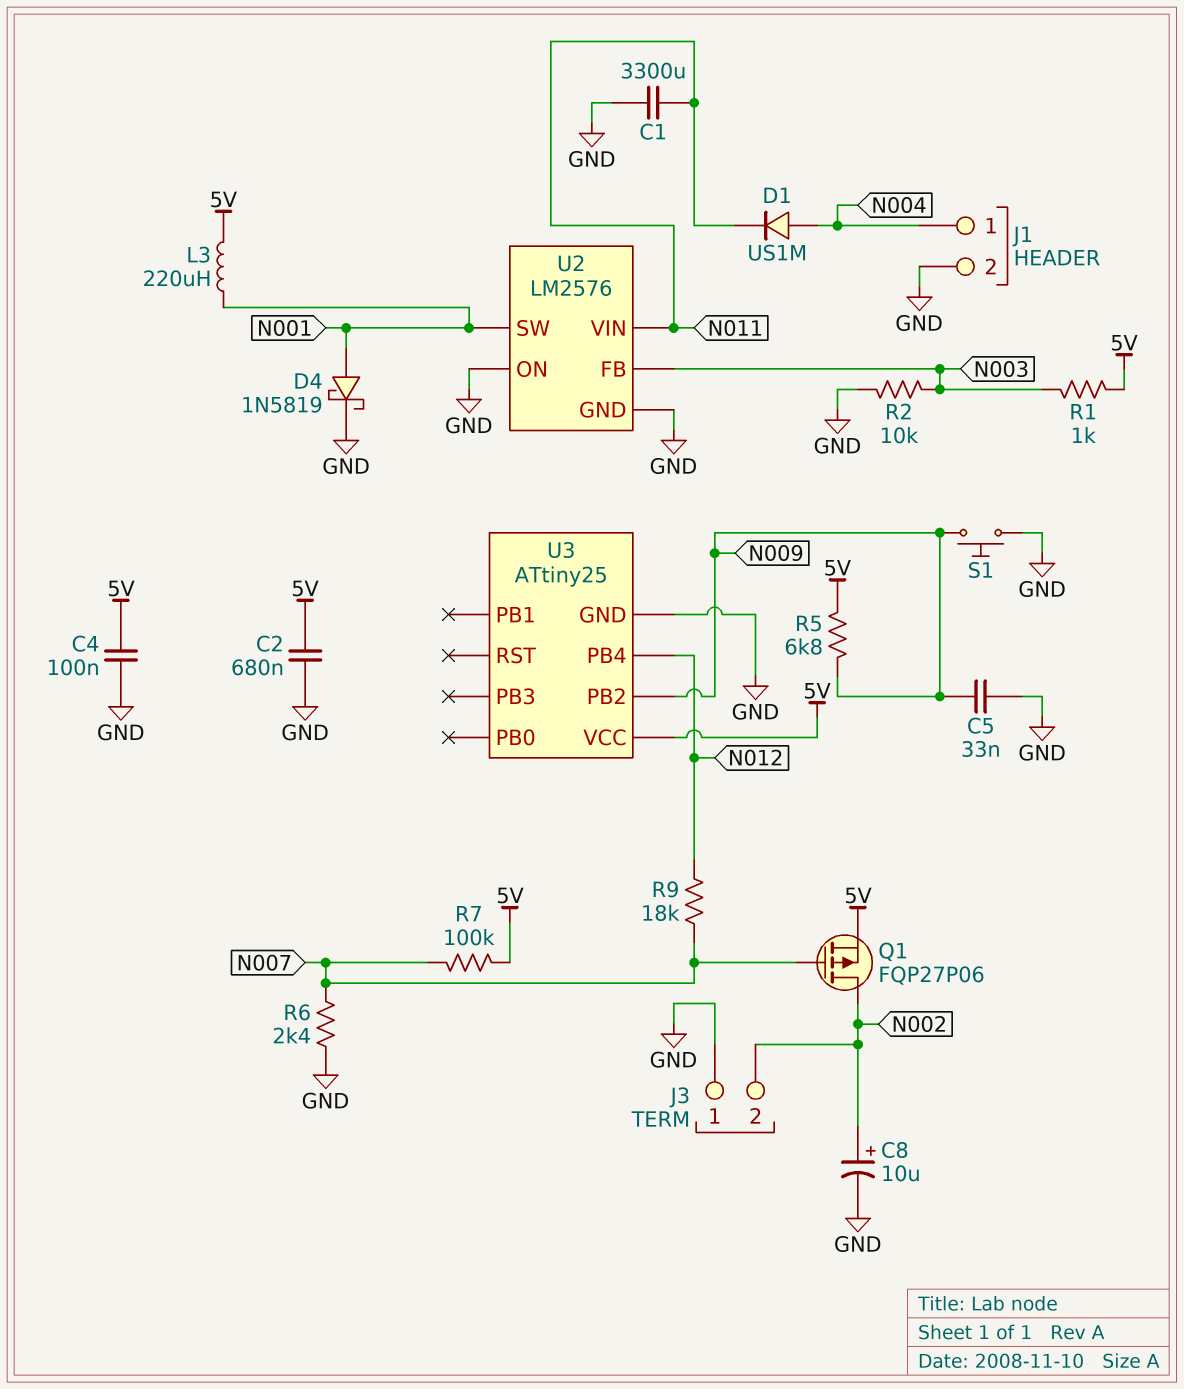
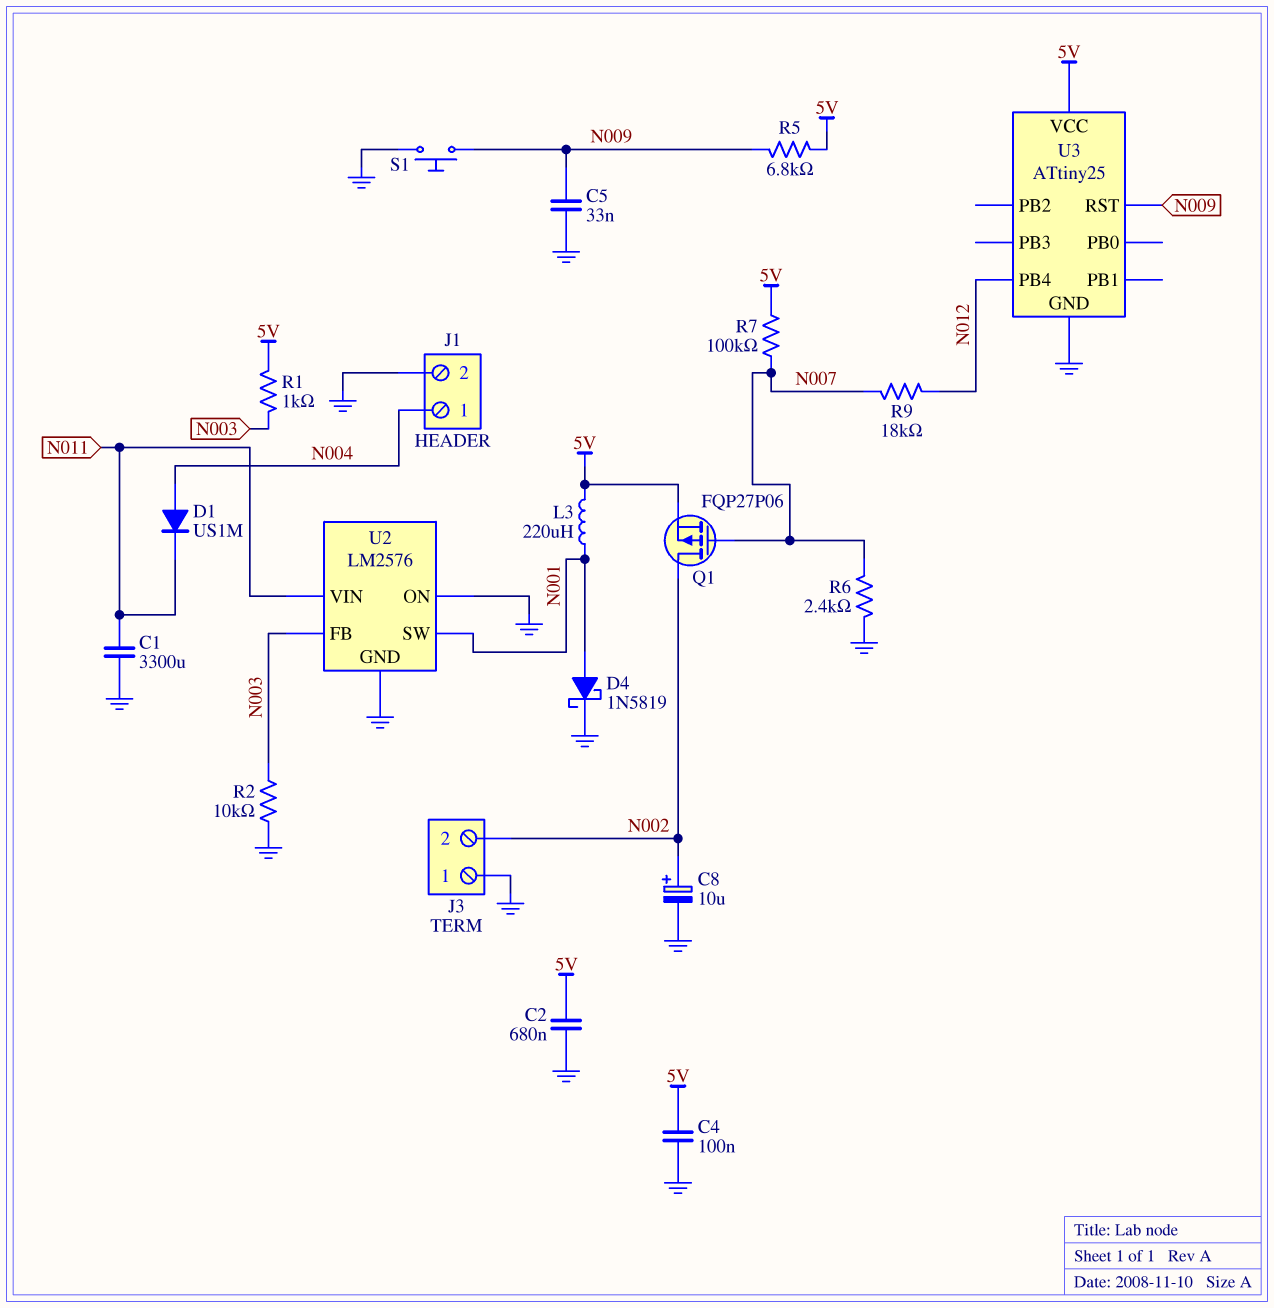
U3 pin PB2: N009 -> none
U3 pin RST: none -> N009

